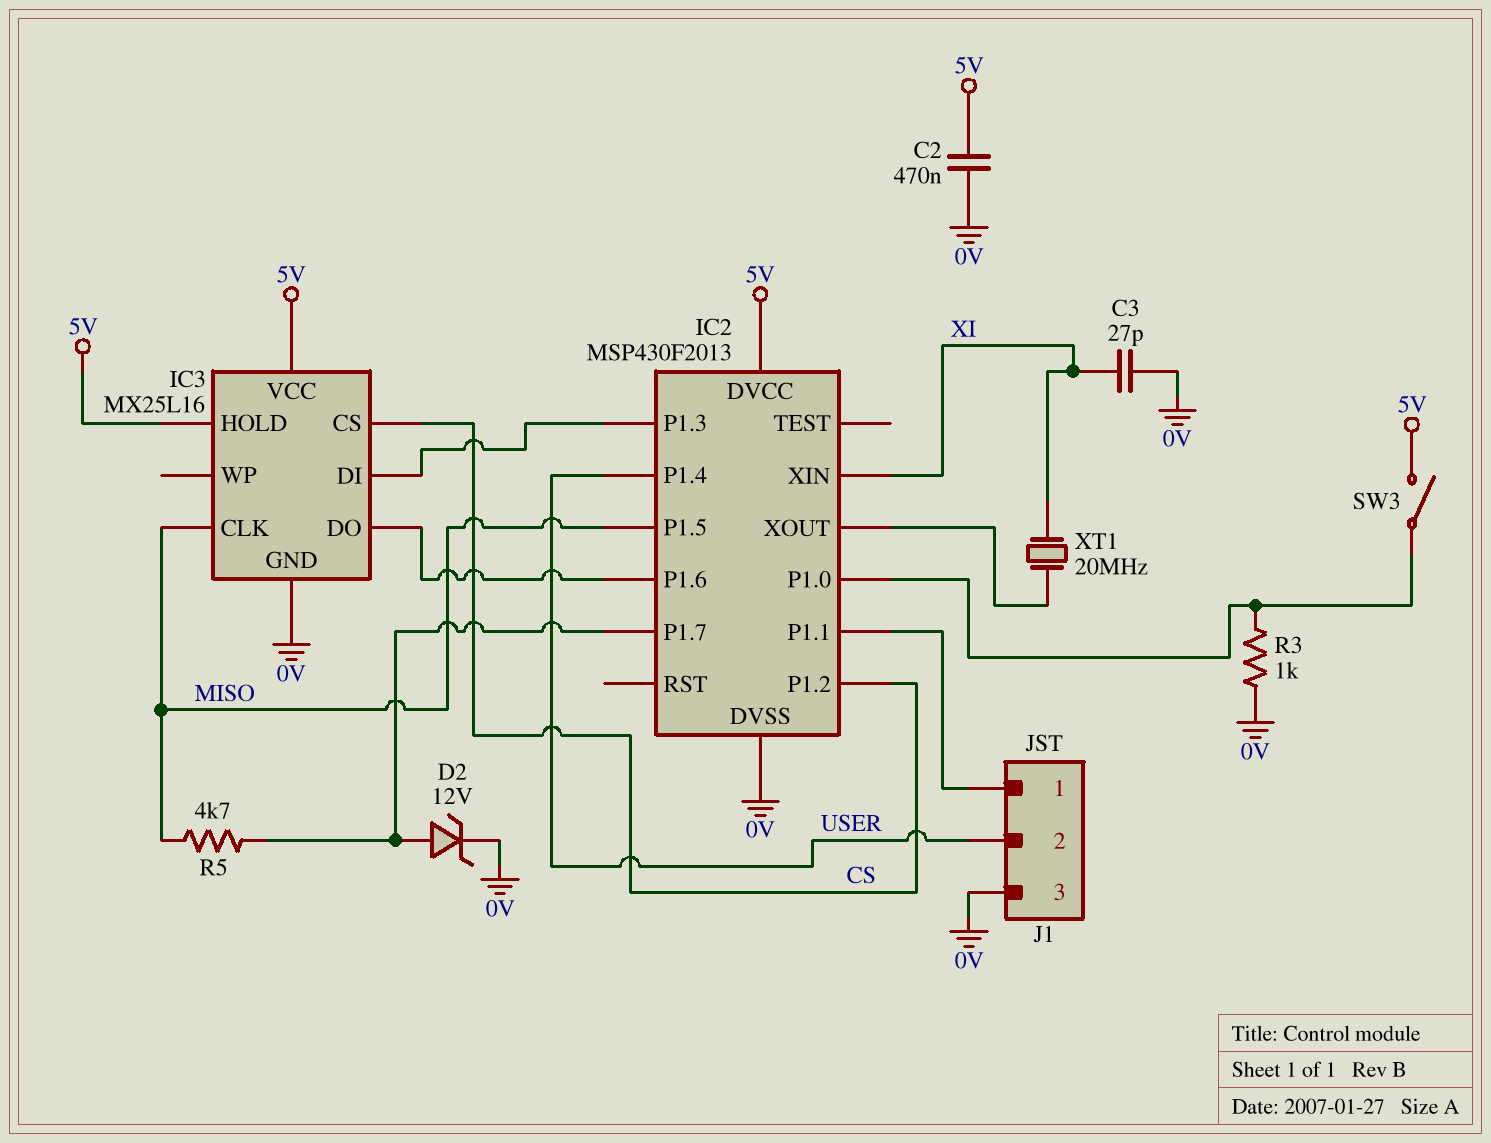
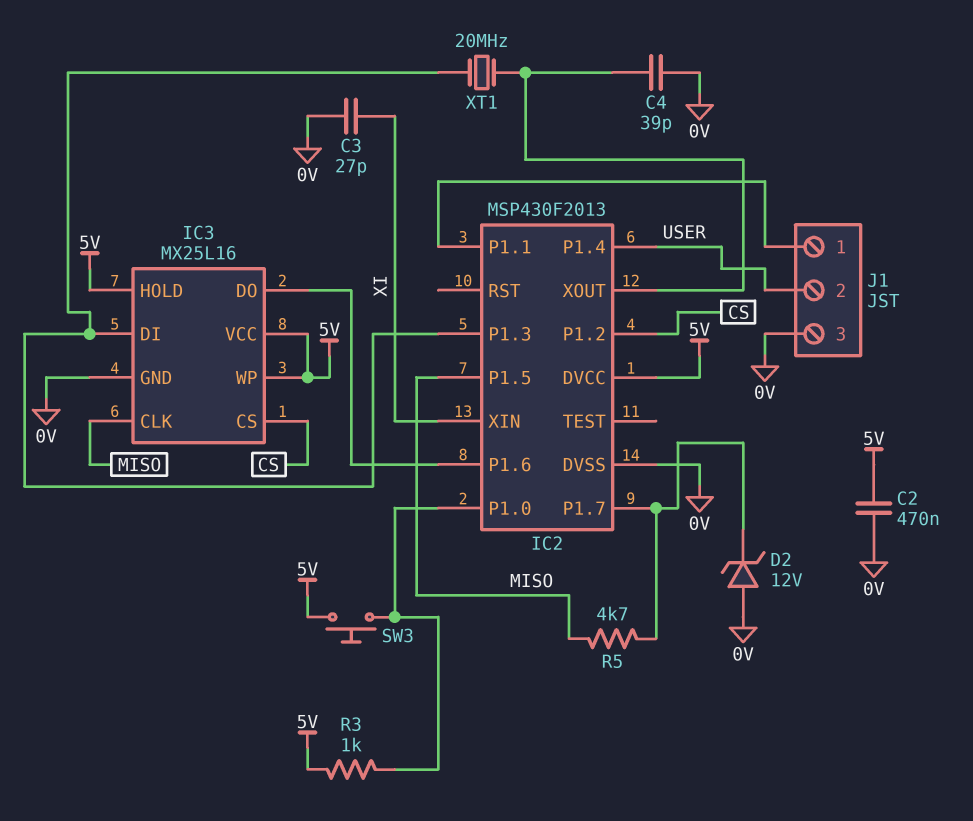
C4: none -> 39pF (0V, IC2/XOUT)
D2: zener 12V (A IC2/P1.7, K 0V) -> zener 12V (A 0V, K IC2/P1.7)
IC3 pin WP: none -> 5V
R3: 1k (0V, IC2/P1.0) -> 1k (5V, IC2/P1.0)
SW3: switch (5V, IC2/P1.0) -> button (5V, IC2/P1.0)
XT1: 20MHz (IC2/XOUT, XI) -> 20MHz (IC2/P1.3, IC2/XOUT)

